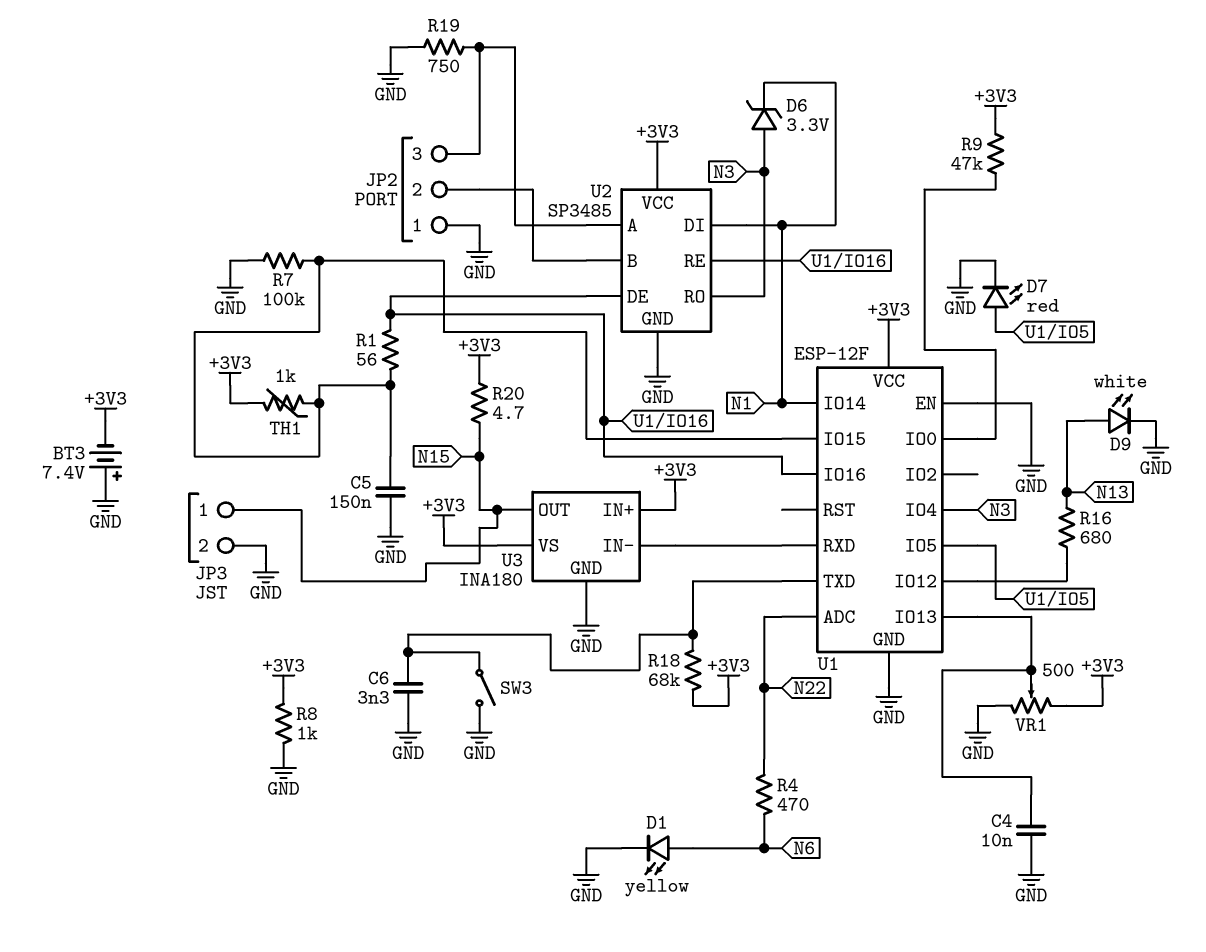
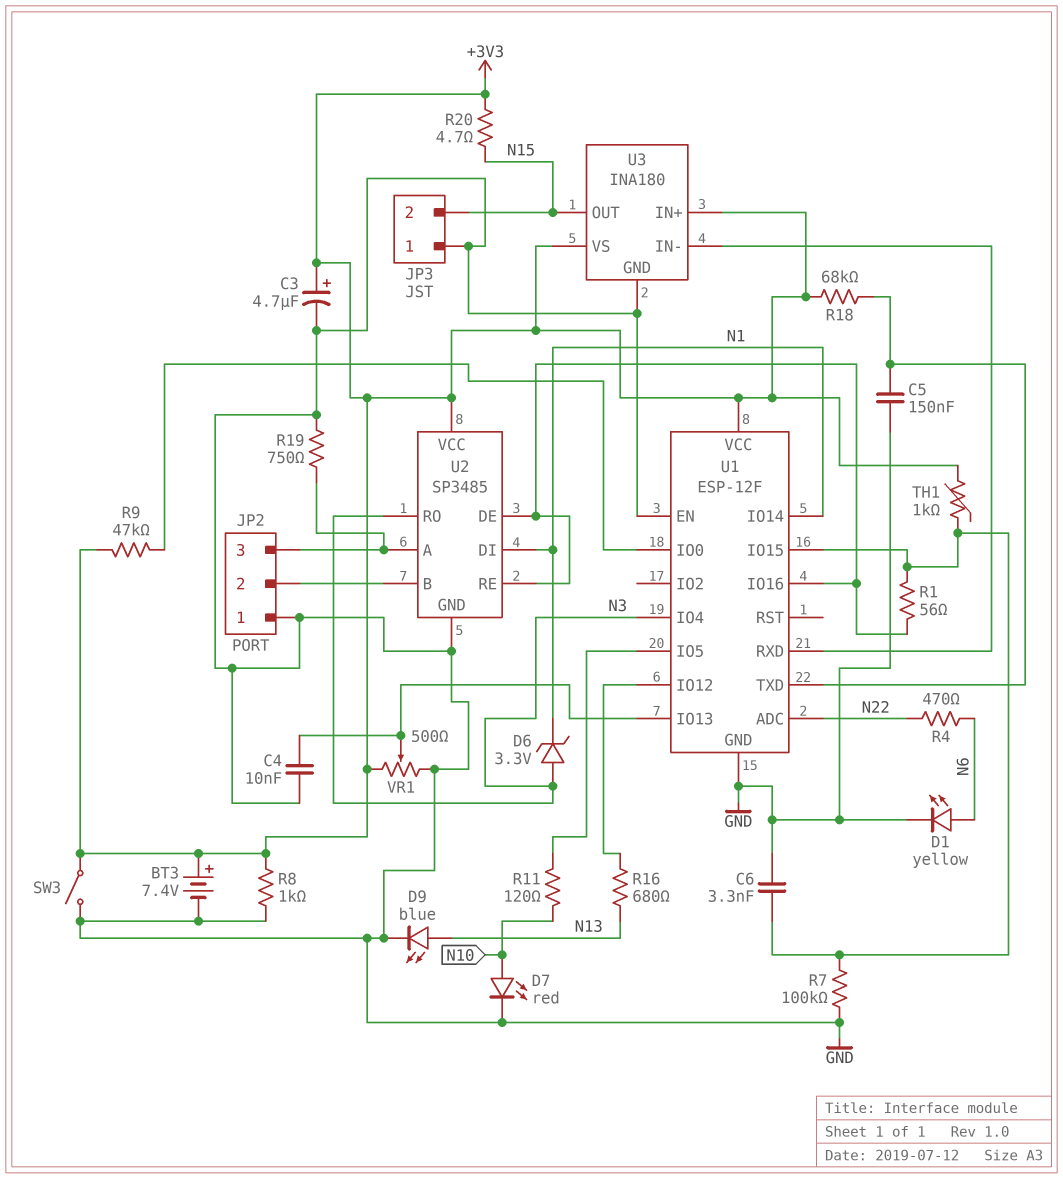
BT3: 7.4V (plus GND, minus +3V3) -> 7.4V (plus +3V3, minus GND)
C3: none -> 4.7uF (plus +3V3, minus GND)
C5: 150nF (GND, U1/IO15) -> 150nF (GND, U1/TXD)
C6: 3.3nF (GND, U1/TXD) -> 3.3nF (GND, U1/IO15)
D7: LED red (A U1/IO5, K GND) -> LED red (A N10, K GND)
D9: LED white (A N13, K GND) -> LED blue (A N13, K GND)
JP3 pin 1: N15 -> GND
JP3 pin 2: GND -> N15
R11: none -> 120 (N10, U1/IO5)
SW3: switch (GND, U1/TXD) -> switch (+3V3, GND)

